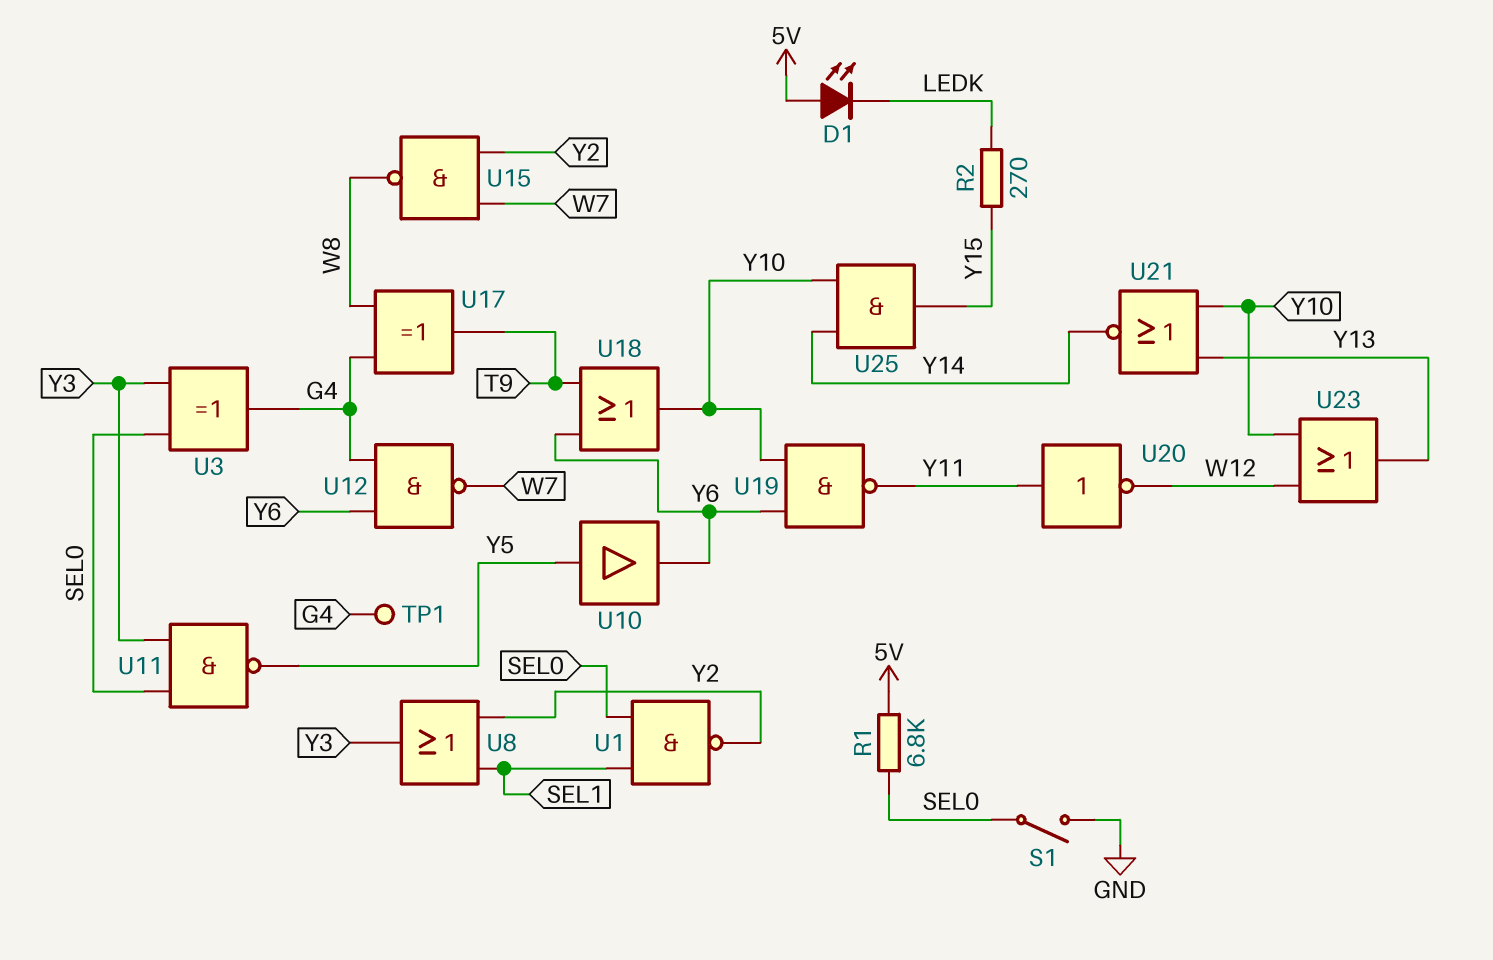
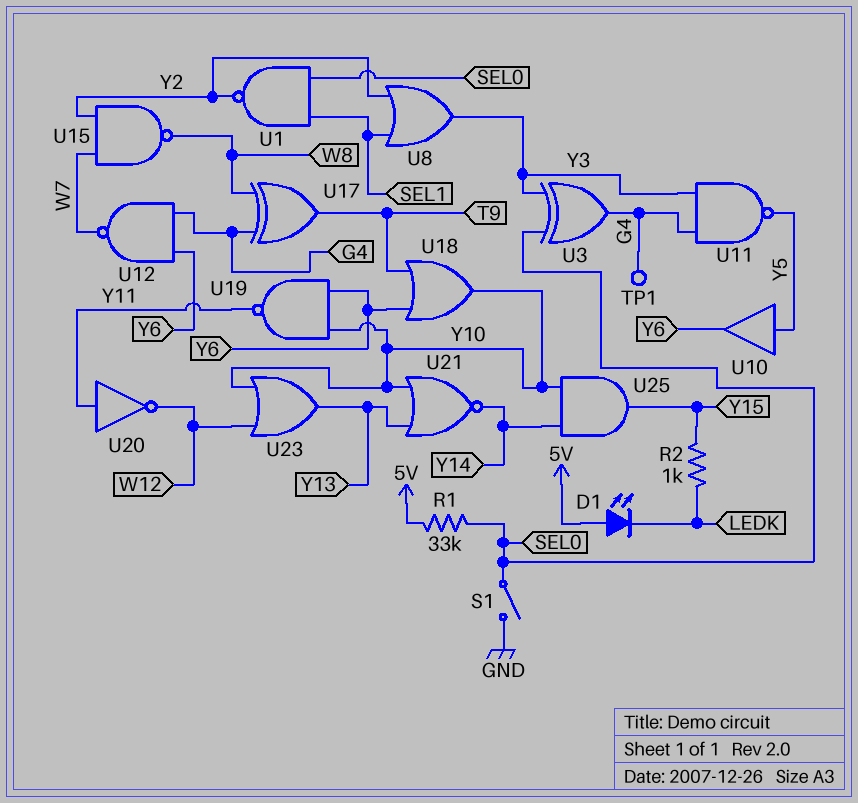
R1: 6.8k (5V, SEL0) -> 33k (5V, SEL0)
R2: 270 (LEDK, Y15) -> 1k (LEDK, Y15)
U11: NAND (in SEL0, in Y3, out Y5) -> NAND (in G4, in Y3, out Y5)

